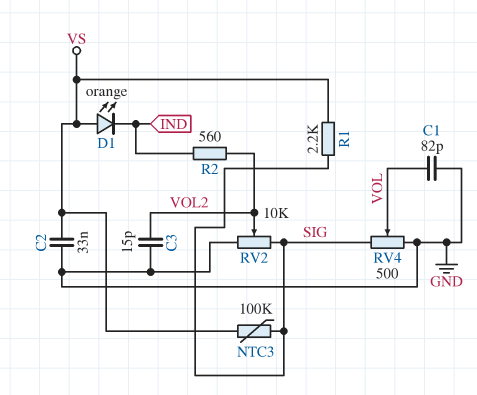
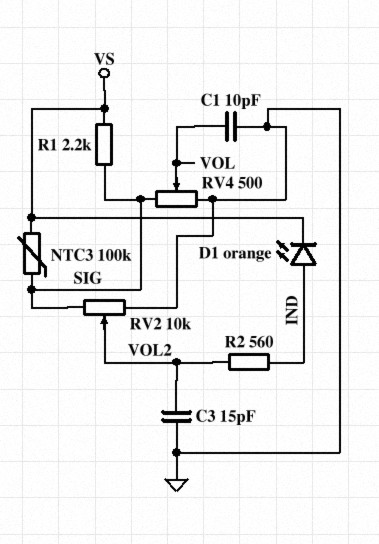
C1: 82pF (GND, VOL) -> 10pF (GND, VOL)
C2: 33nF (GND, VS) -> none
D1: LED orange (A VS, K IND) -> LED orange (A IND, K VS)

